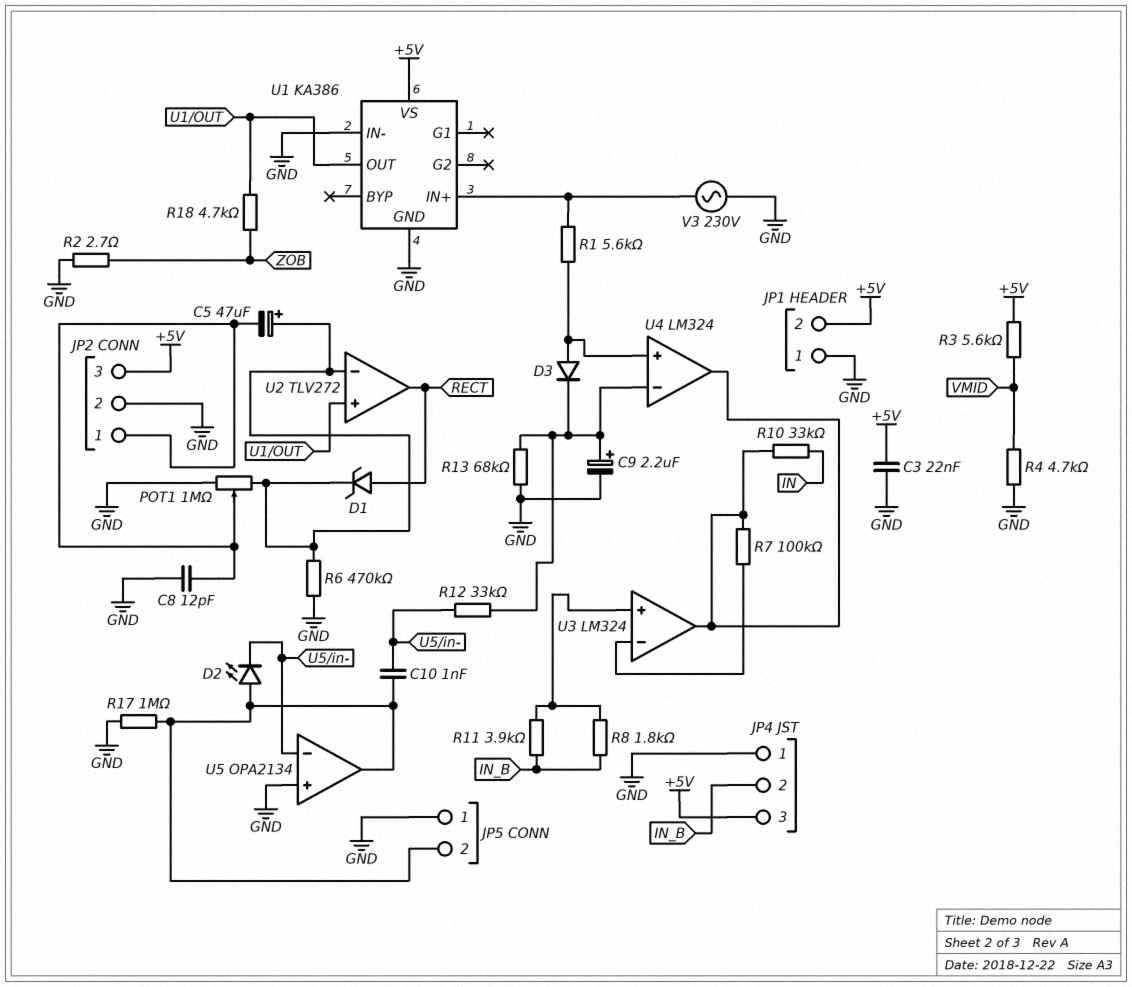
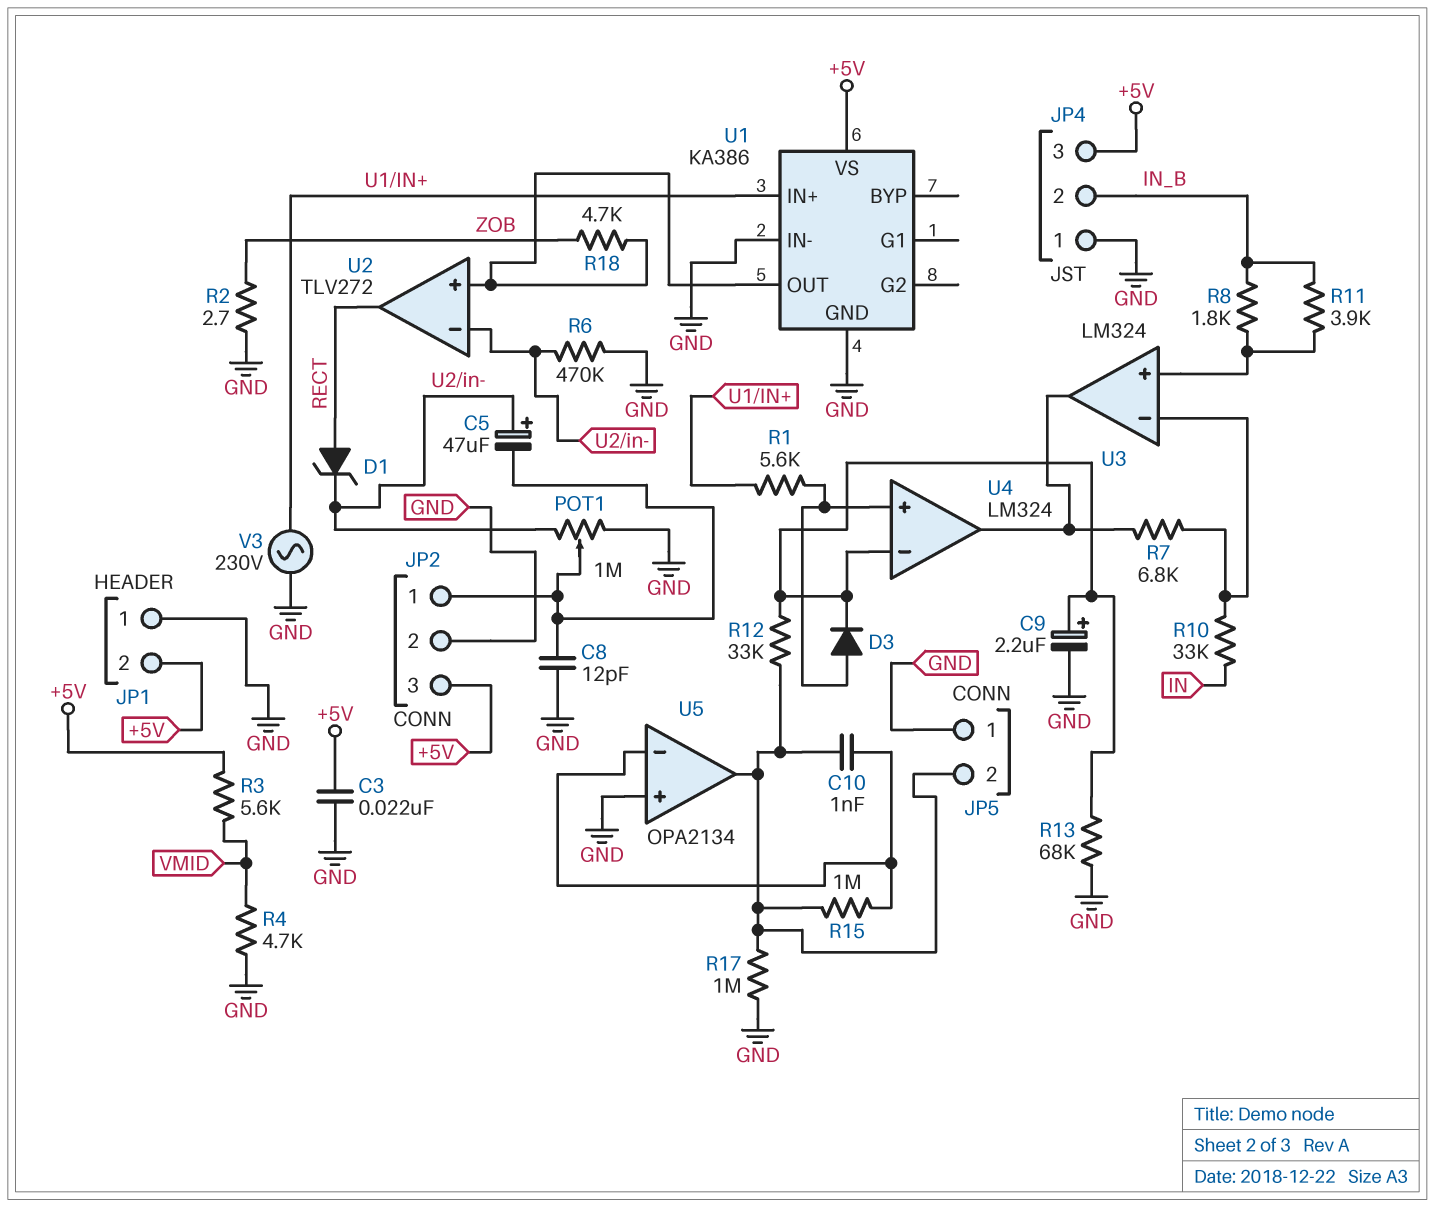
D2: LED (A JP5/2, K U5/in-) -> none
R7: 100k (U3/in-, U3/out) -> 6.8k (U3/in-, U3/out)
R10: 33k (IN, U3/out) -> 33k (IN, U3/in-)
R12: 33k (U4/in-, U5/in-) -> 33k (JP5/2, U4/in-)
R15: none -> 1M (JP5/2, U5/in-)

